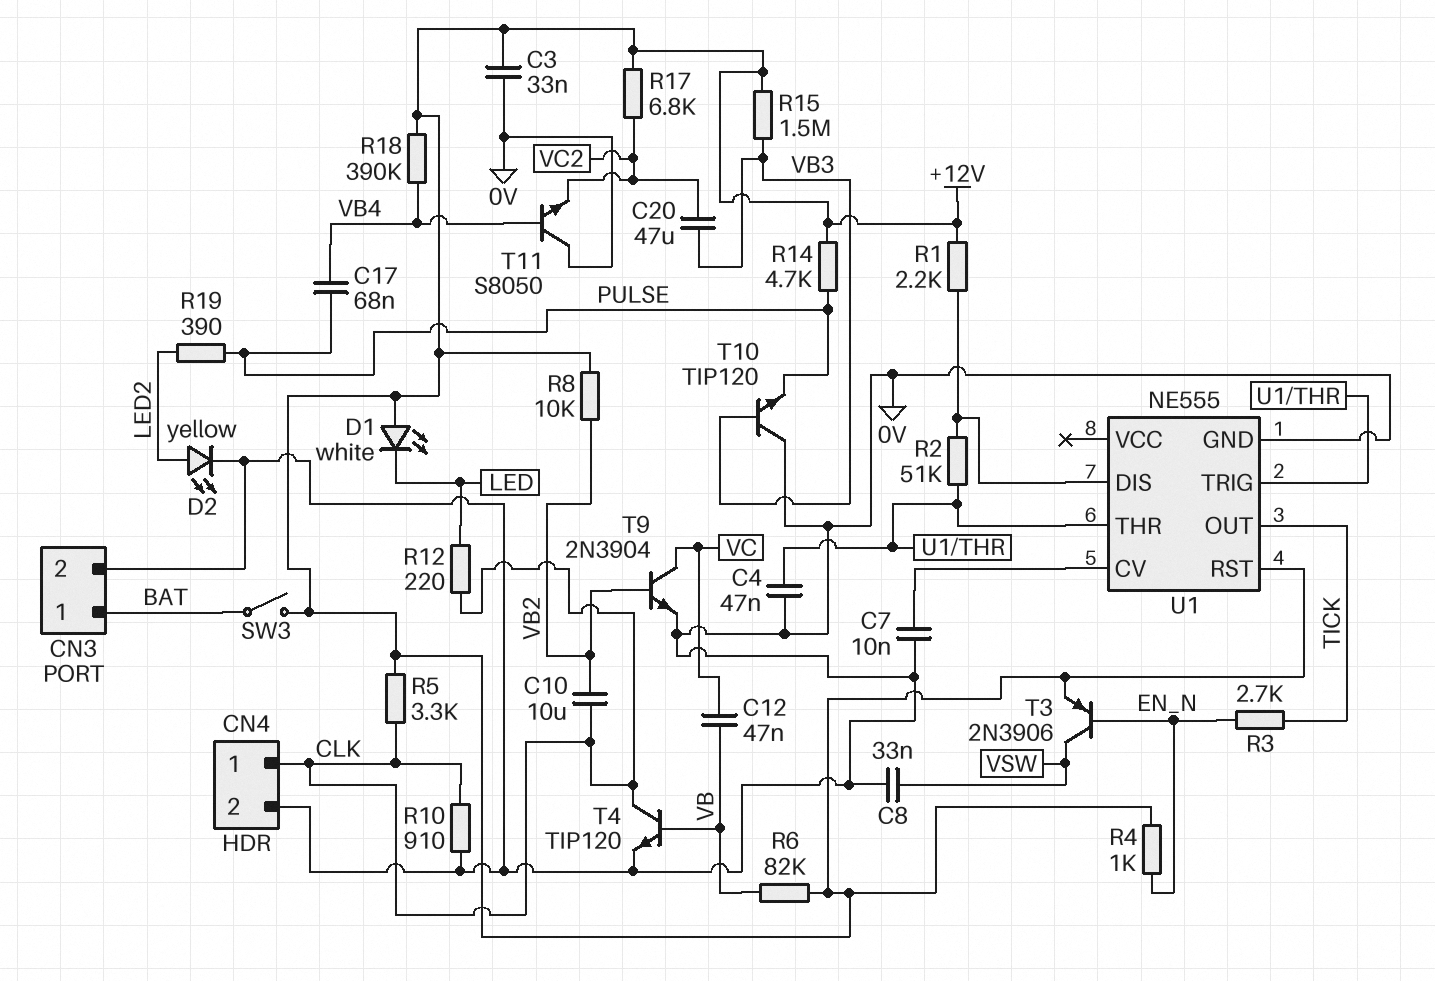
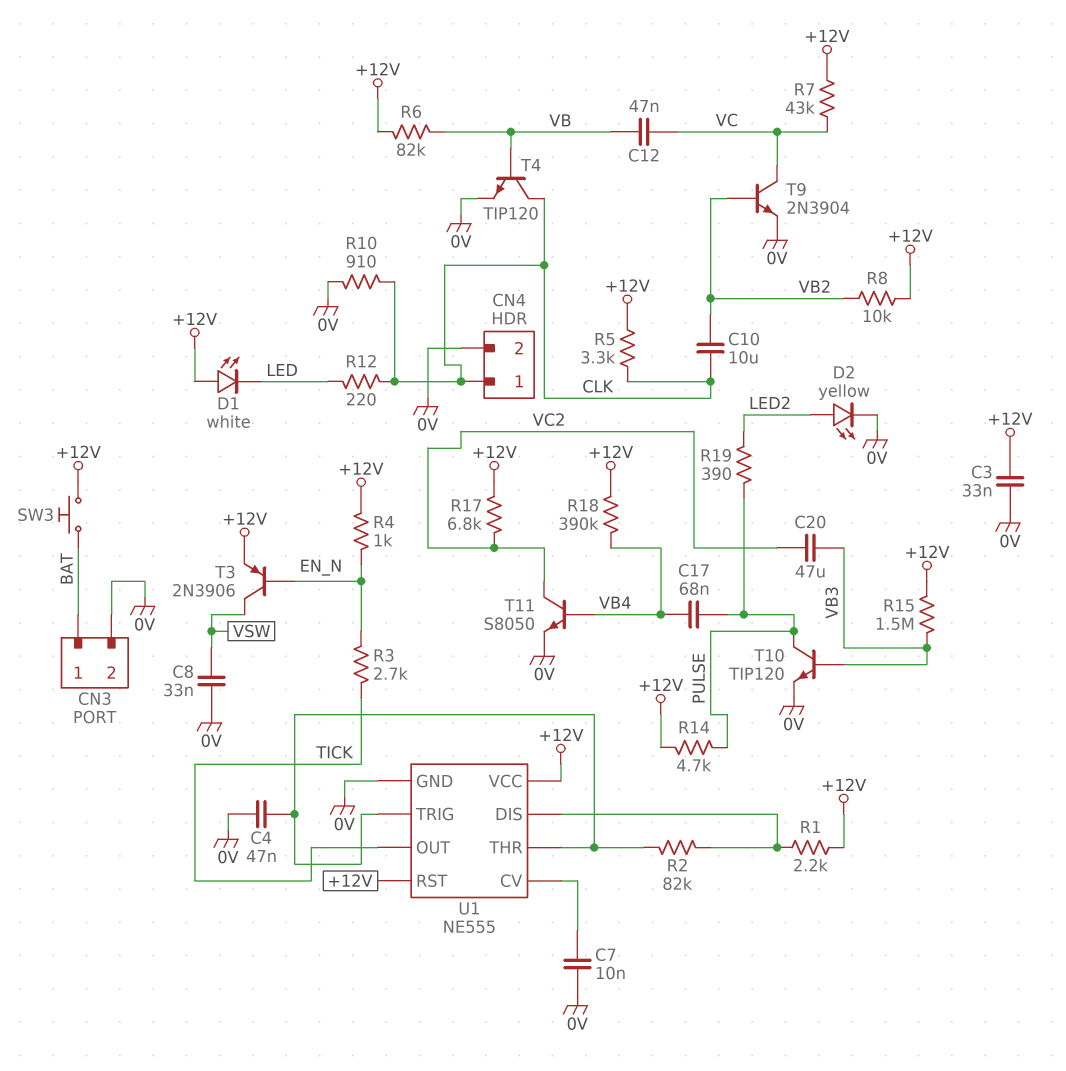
R2: 51k (U1/DIS, U1/THR) -> 82k (U1/DIS, U1/THR)
R7: none -> 43k (+12V, VC)
SW3: switch (+12V, BAT) -> button (+12V, BAT)
T10: NPN TIP120 (B VB3, C 0V, E PULSE) -> NPN TIP120 (B VB3, C PULSE, E 0V)
T11: NPN S8050 (B VB4, C 0V, E VC2) -> NPN S8050 (B VB4, C VC2, E 0V)
U1 pin VCC: none -> +12V

